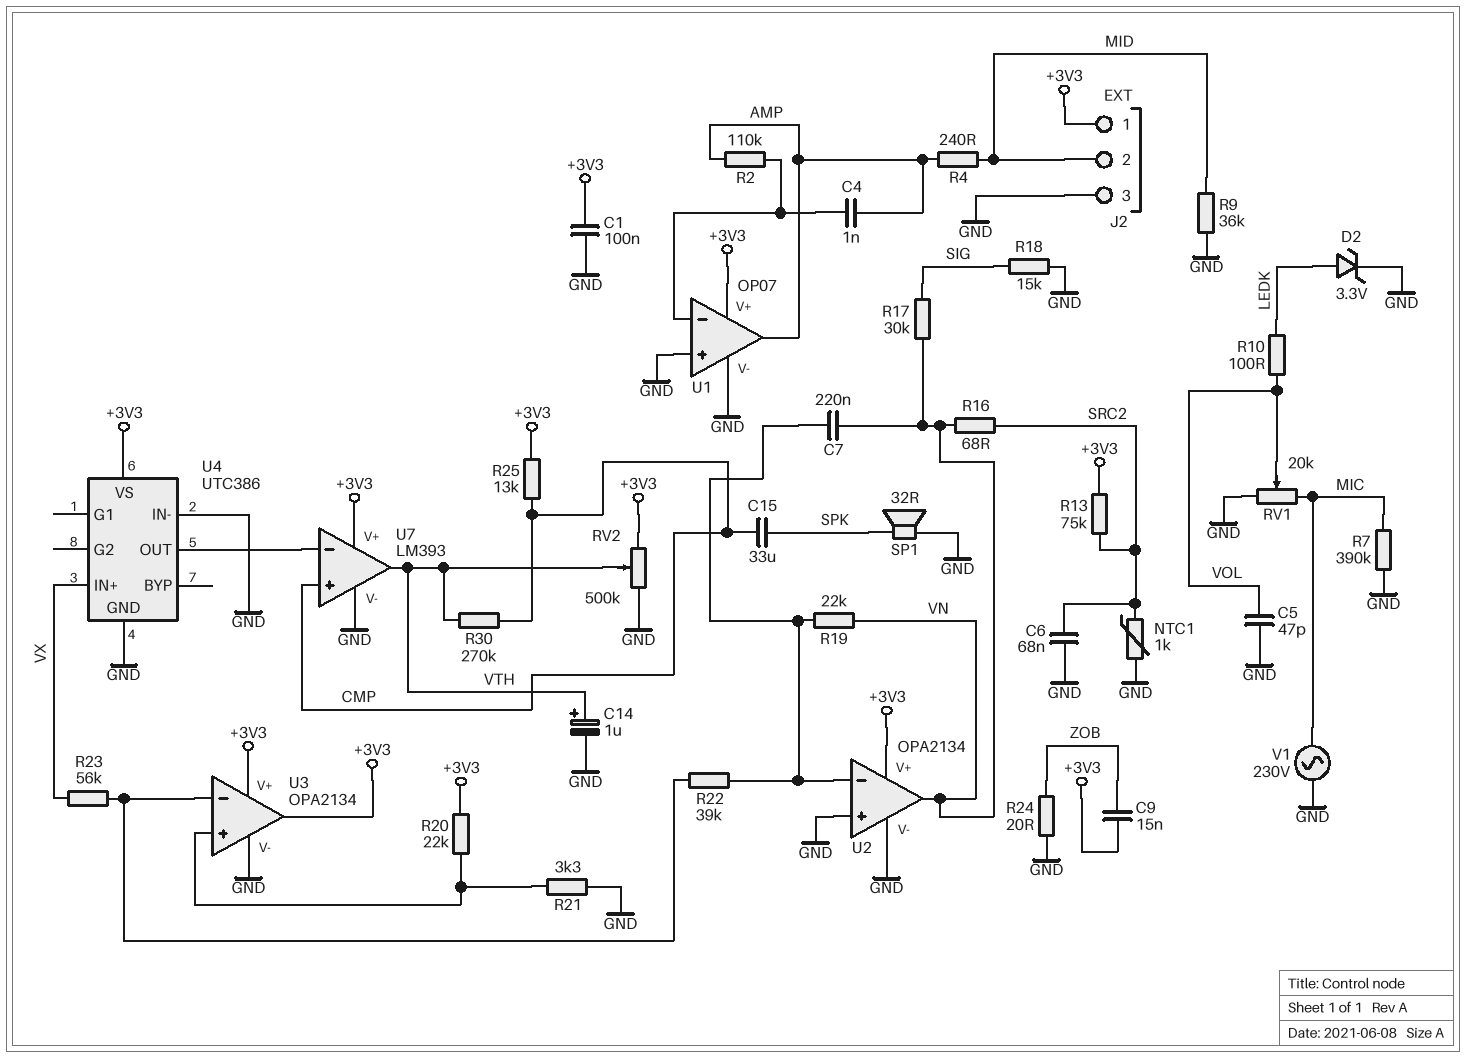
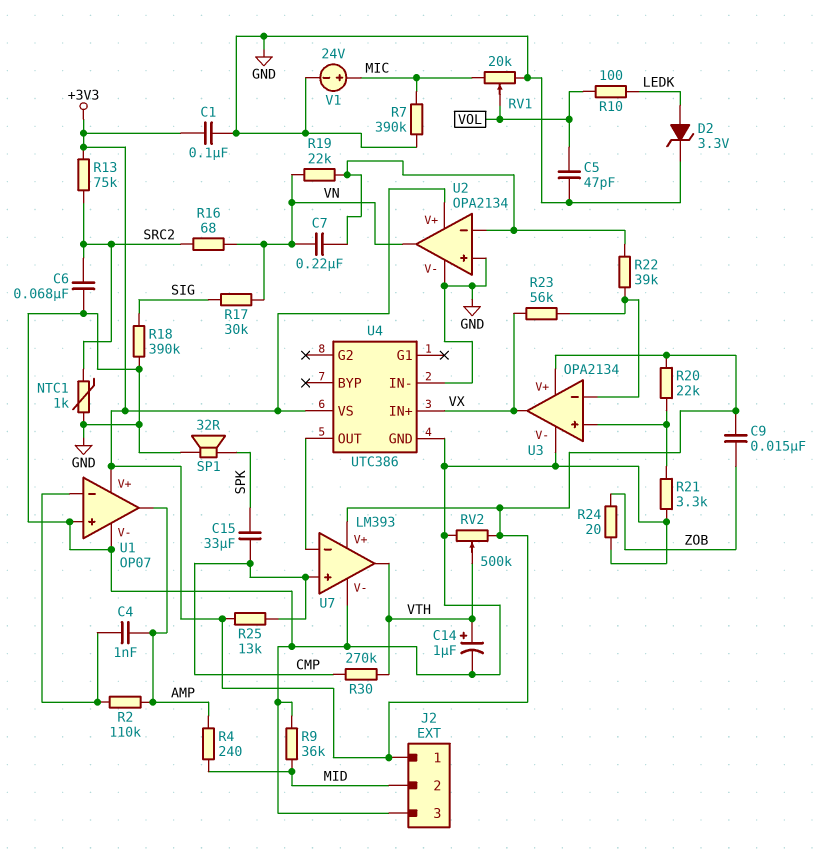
R18: 15k (GND, SIG) -> 390k (GND, SIG)
U3 pin out: +3V3 -> VX
V1: AC 230V (GND, MIC) -> 24V (plus MIC, minus GND)

